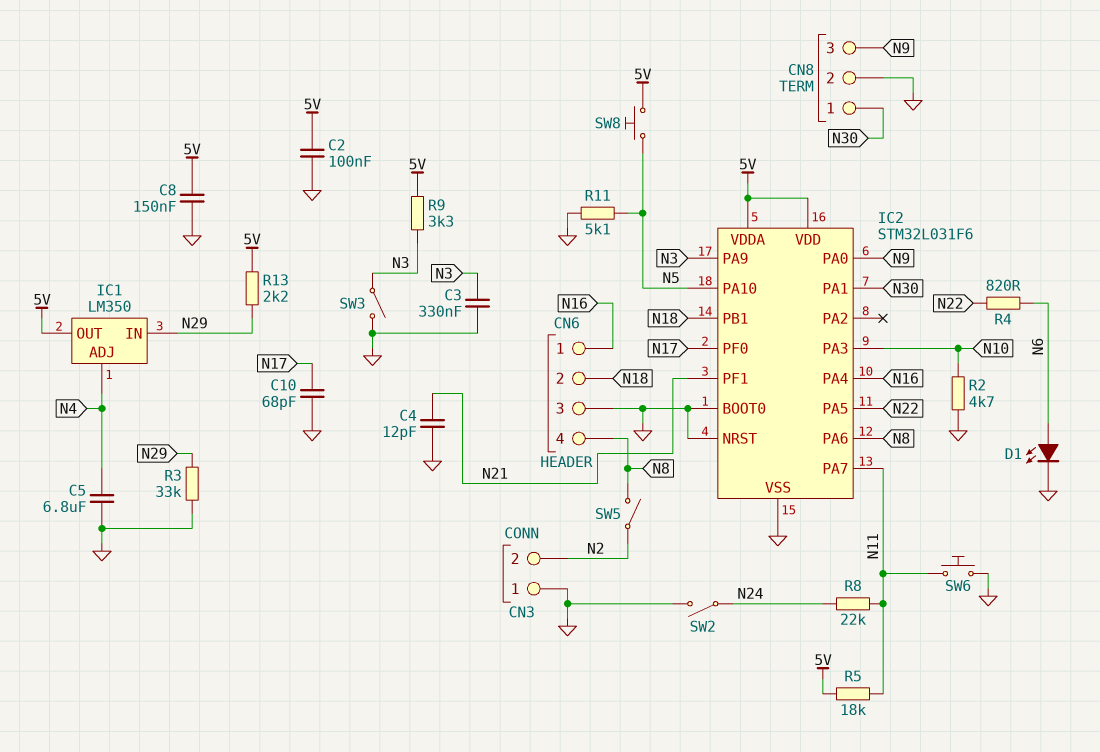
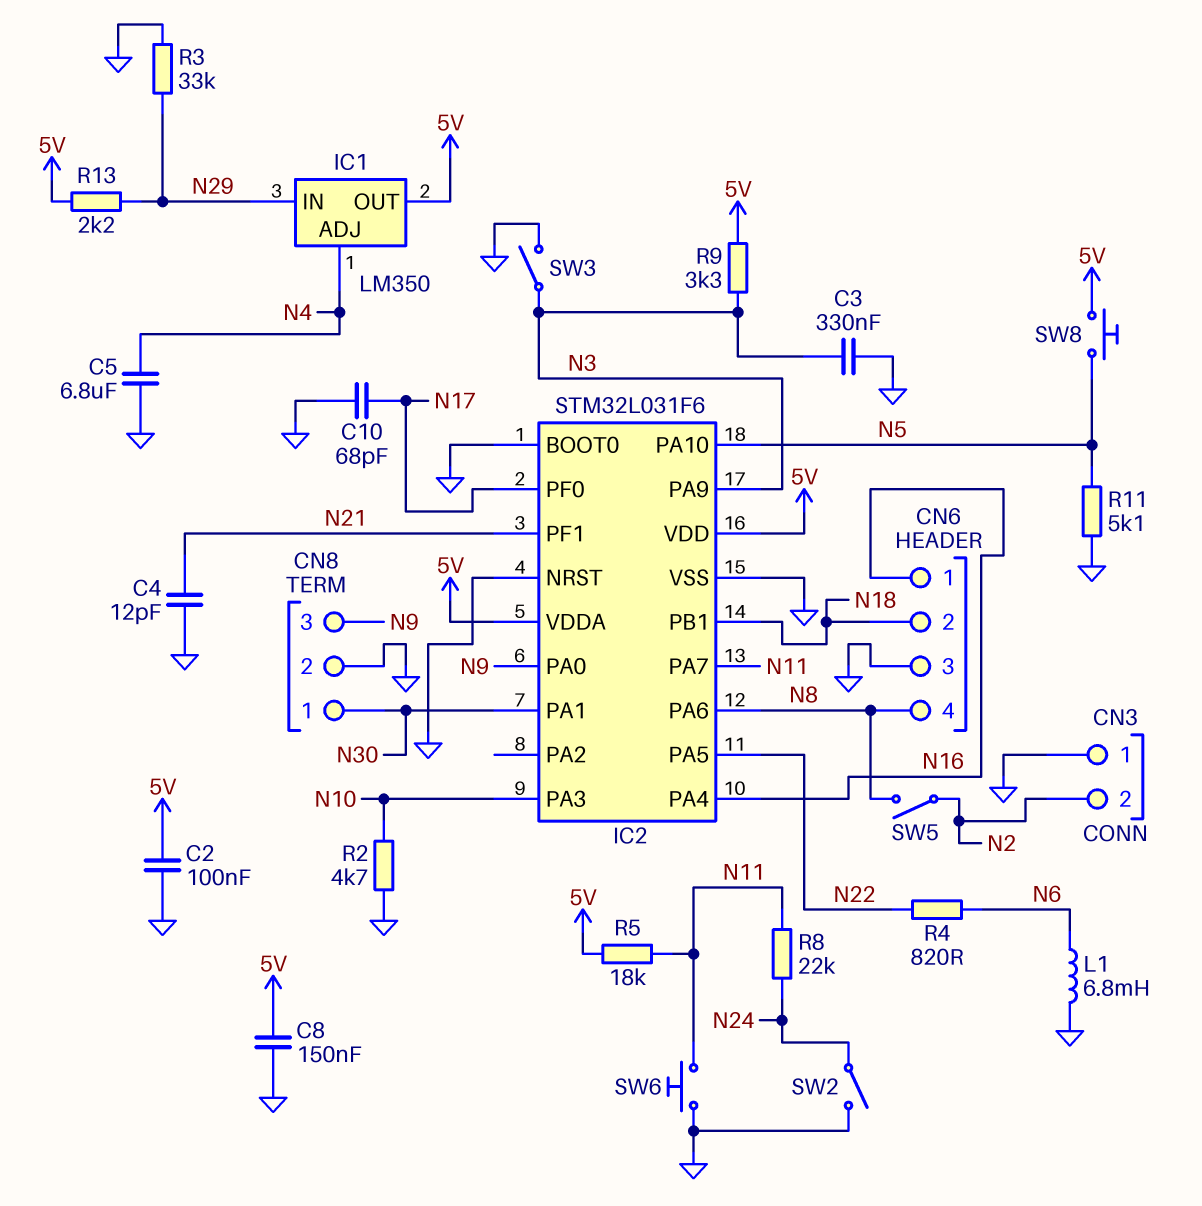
D1: LED (A N6, K GND) -> none
L1: none -> 6.8mH (GND, N6)

